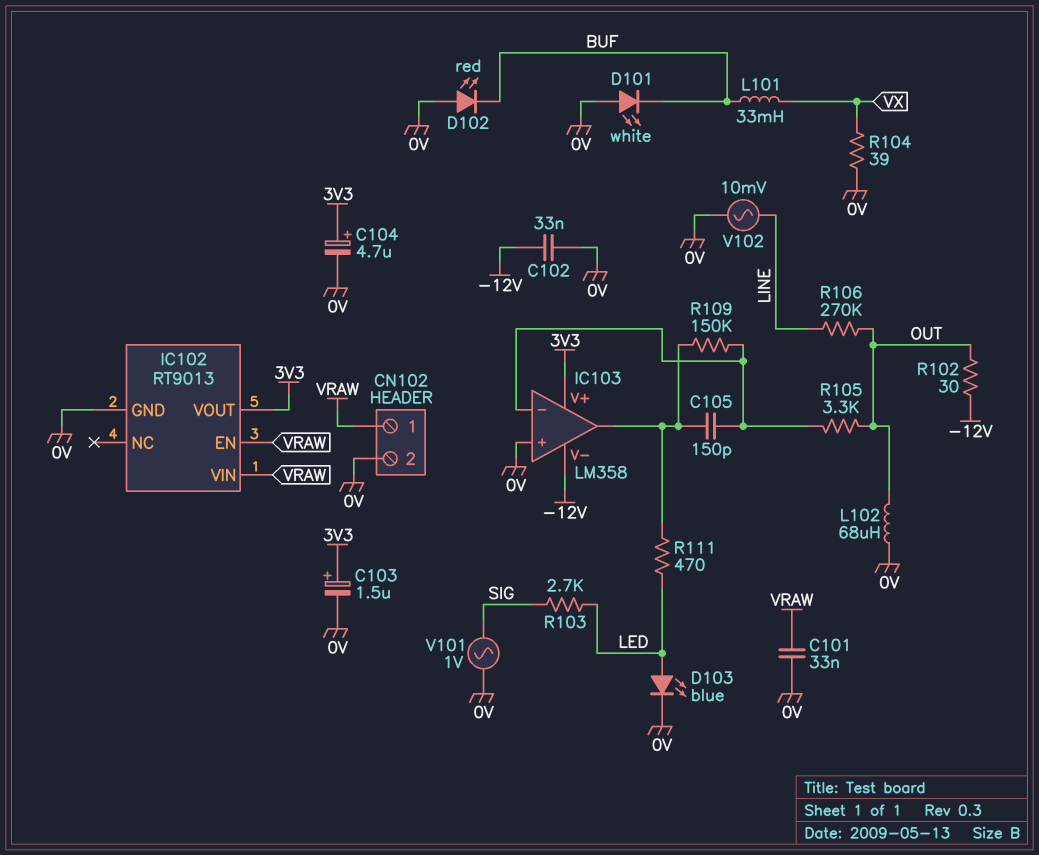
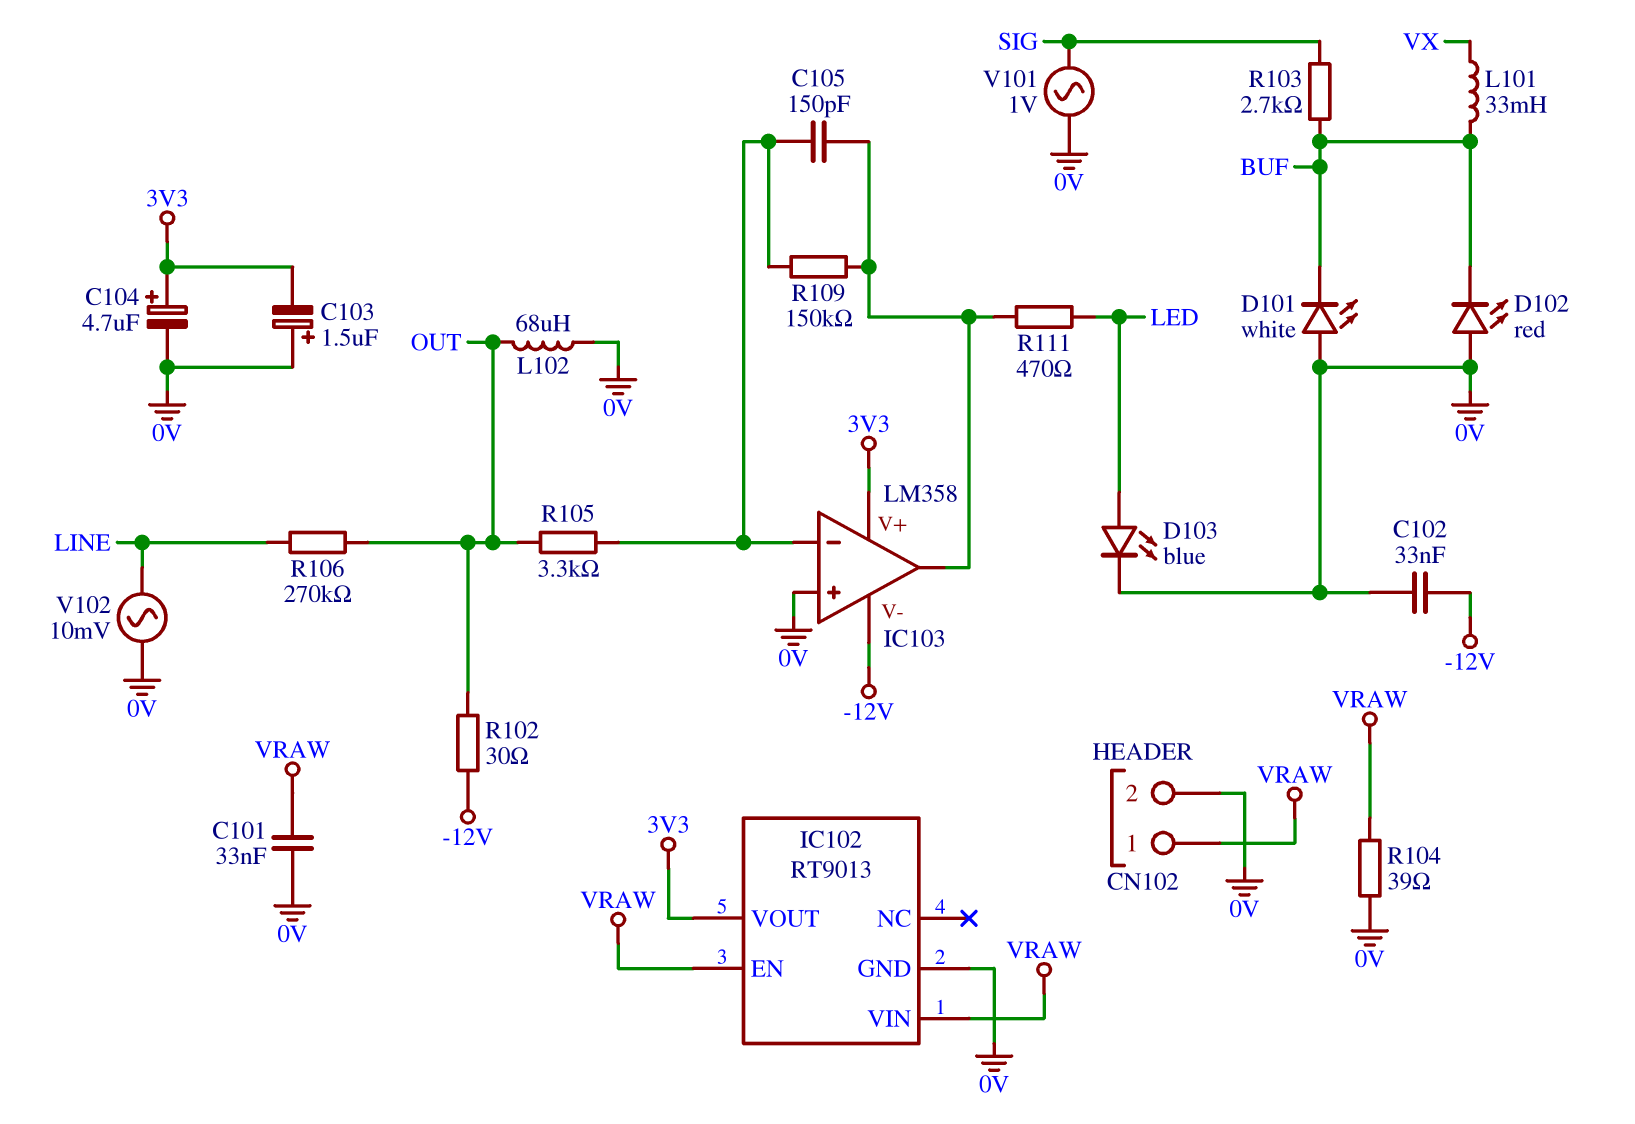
C103: 1.5uF (plus 3V3, minus 0V) -> 1.5uF (plus 0V, minus 3V3)
R103: 2.7k (LED, SIG) -> 2.7k (BUF, SIG)
R104: 39 (0V, VX) -> 39 (0V, VRAW)

